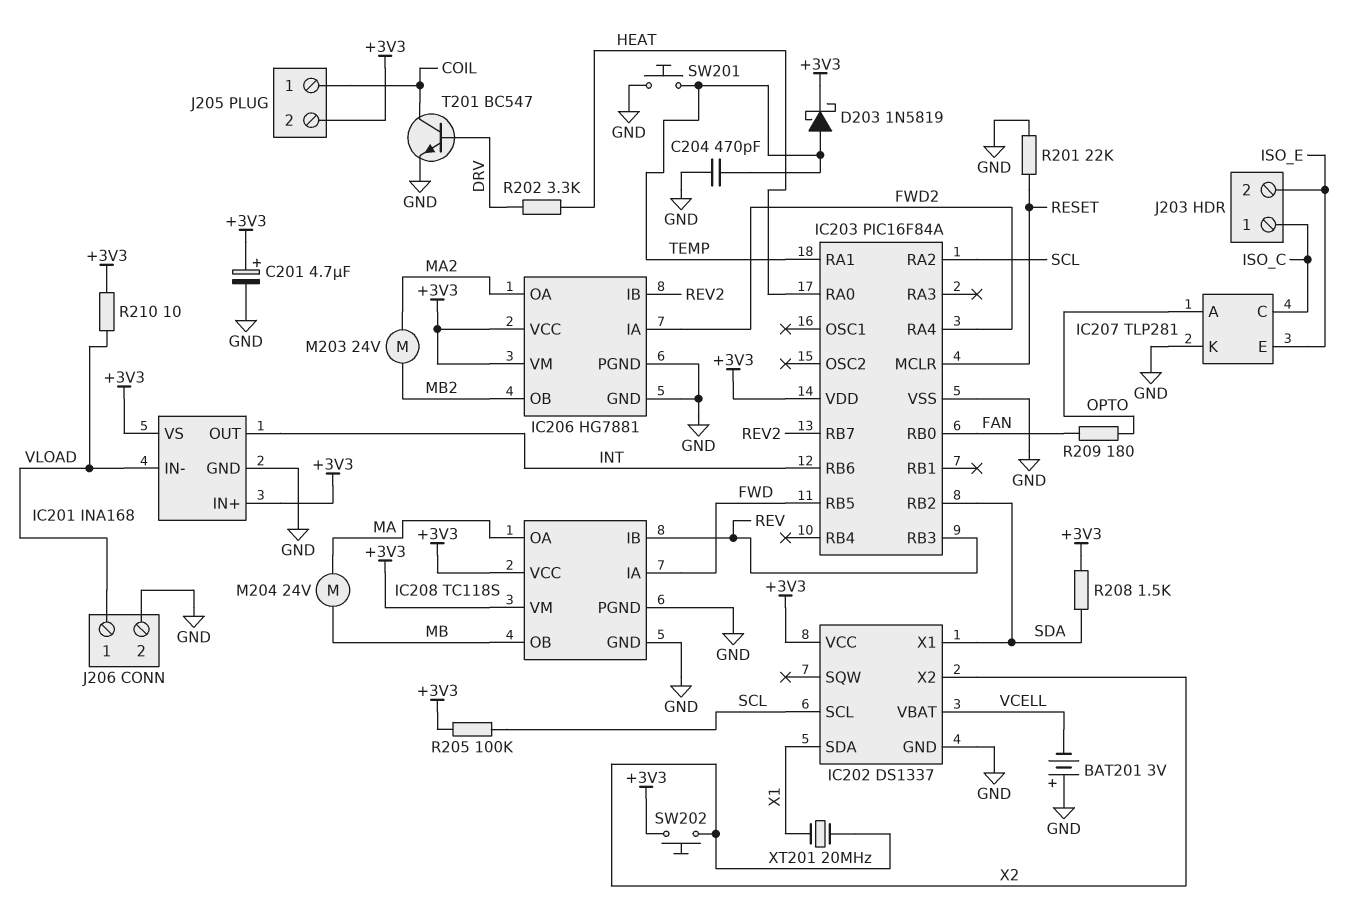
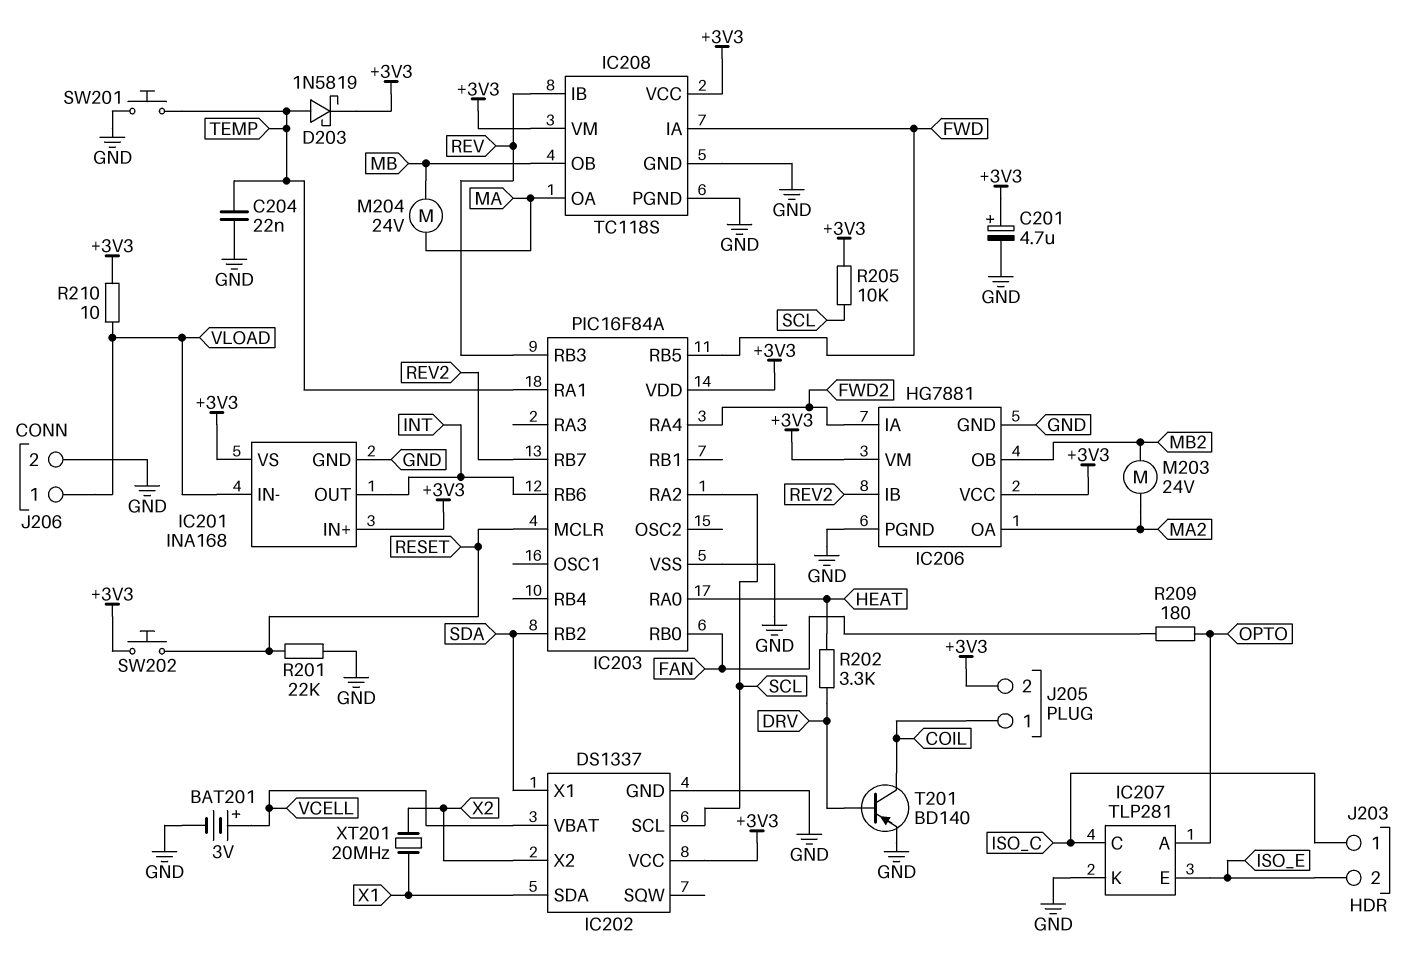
BAT201: 3V (plus GND, minus VCELL) -> 3V (plus VCELL, minus GND)
C204: 470pF (GND, TEMP) -> 22nF (GND, TEMP)
R205: 100k (+3V3, SCL) -> 10k (+3V3, SCL)
R208: 1.5k (+3V3, SDA) -> none
SW202: button (+3V3, X2) -> button (+3V3, RESET)
T201: NPN BC547 (B DRV, C COIL, E GND) -> PNP BD140 (B DRV, C COIL, E GND)

